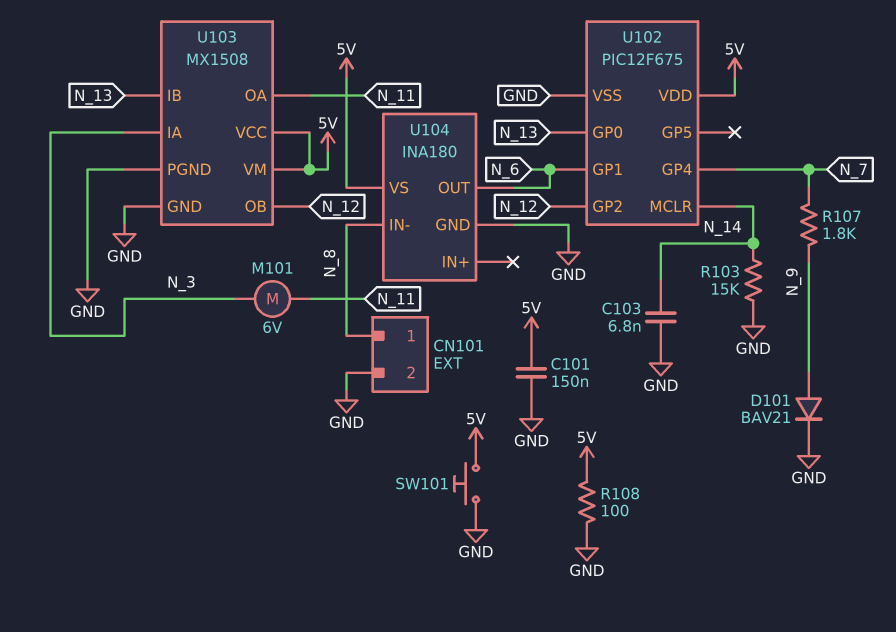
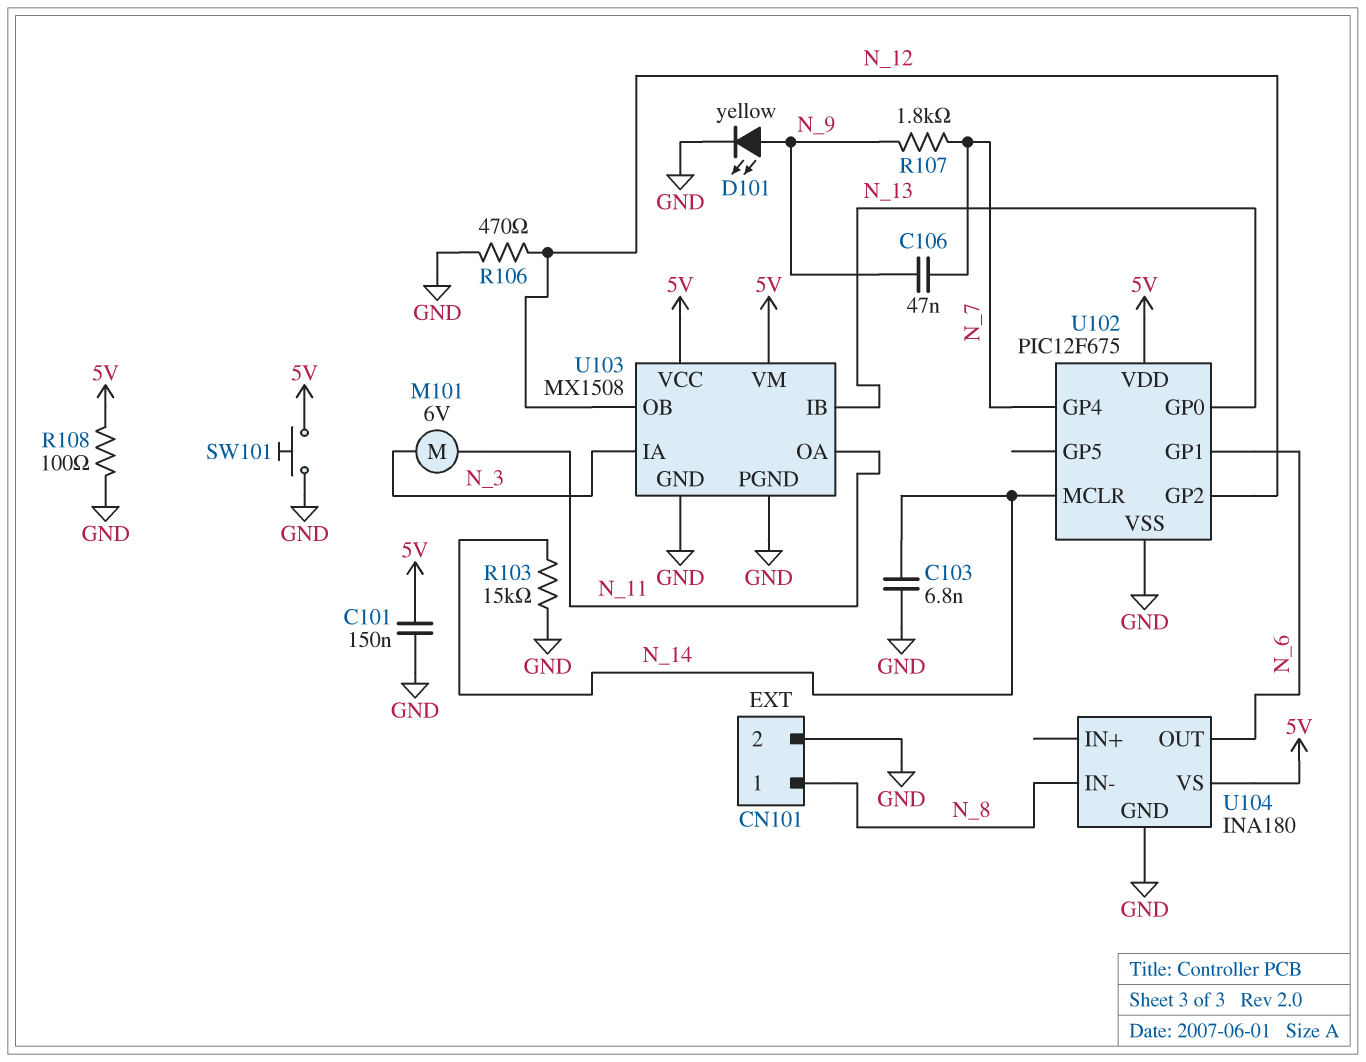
C106: none -> 47nF (N_7, N_9)
D101: diode BAV21 (A N_9, K GND) -> LED yellow (A N_9, K GND)
R106: none -> 470 (GND, N_12)

